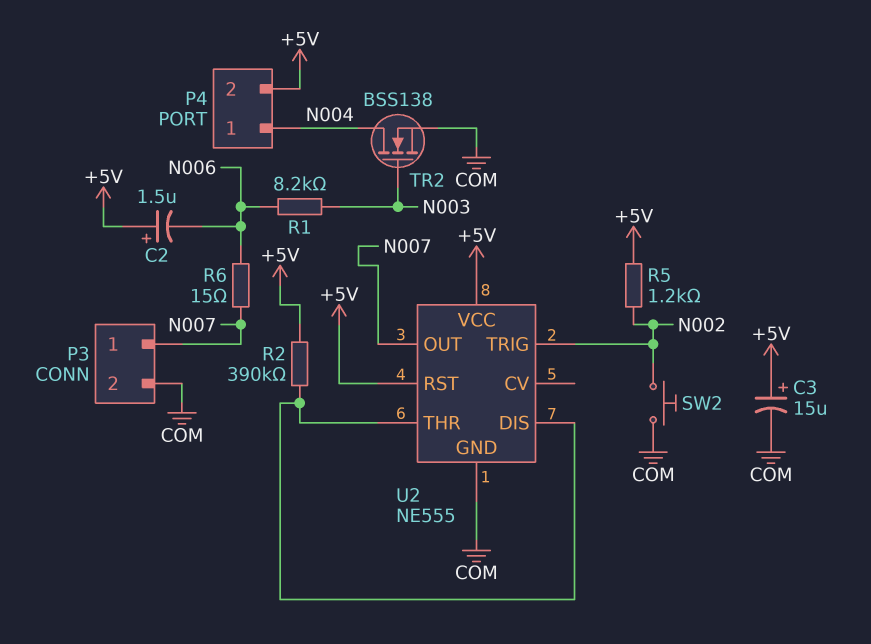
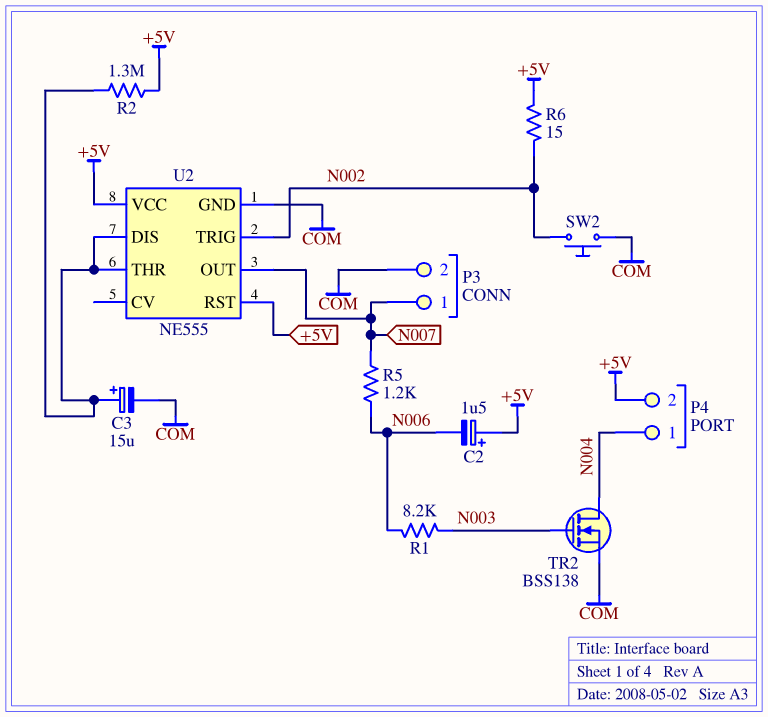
C3: 15uF (plus +5V, minus COM) -> 15uF (plus U2/DIS, minus COM)
R2: 390k (+5V, U2/DIS) -> 1.3M (+5V, U2/DIS)
R5: 1.2k (+5V, N002) -> 1.2k (N006, N007)
R6: 15 (N006, N007) -> 15 (+5V, N002)

